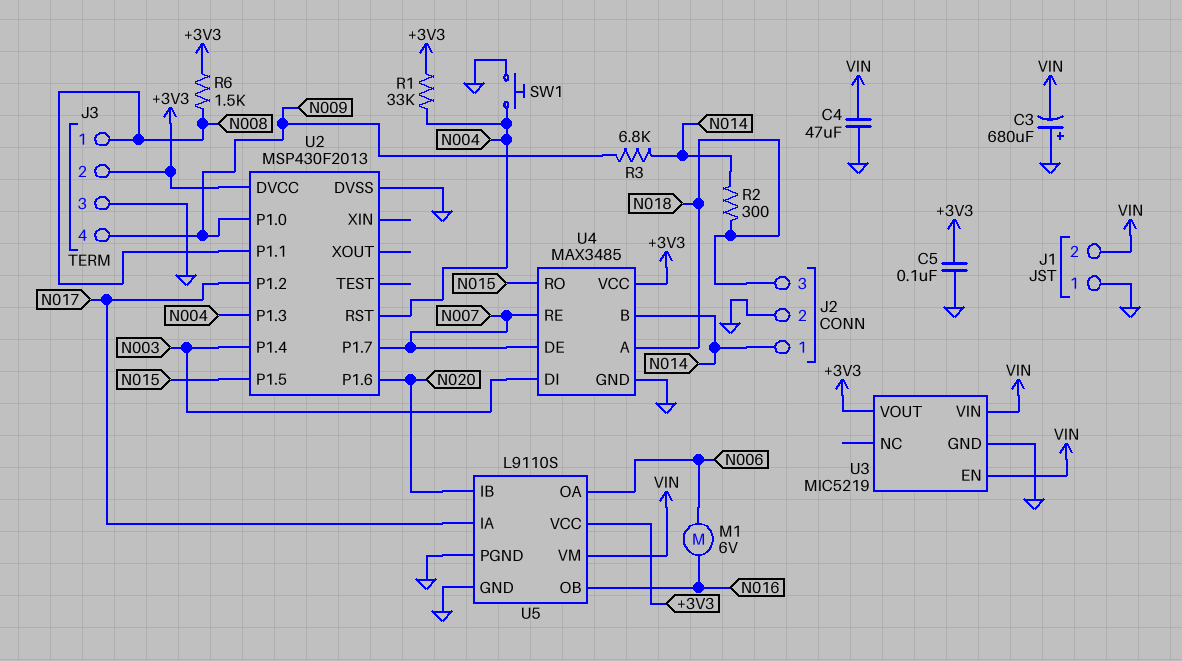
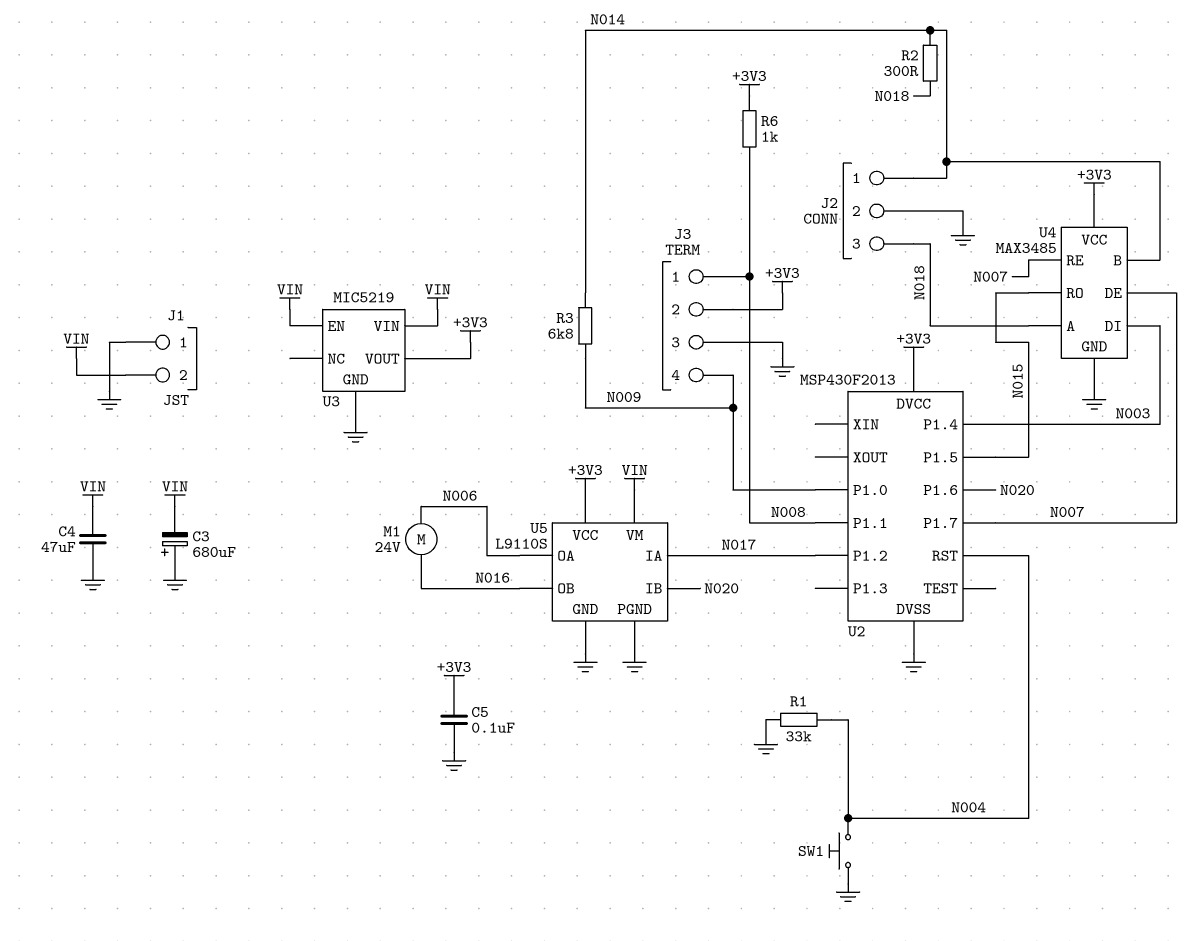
M1: motor 6V (N006, N016) -> motor 24V (N006, N016)
R1: 33k (+3V3, N004) -> 33k (GND, N004)
R6: 1.5k (+3V3, N008) -> 1k (+3V3, N008)
U2 pin P1.3: N004 -> none

